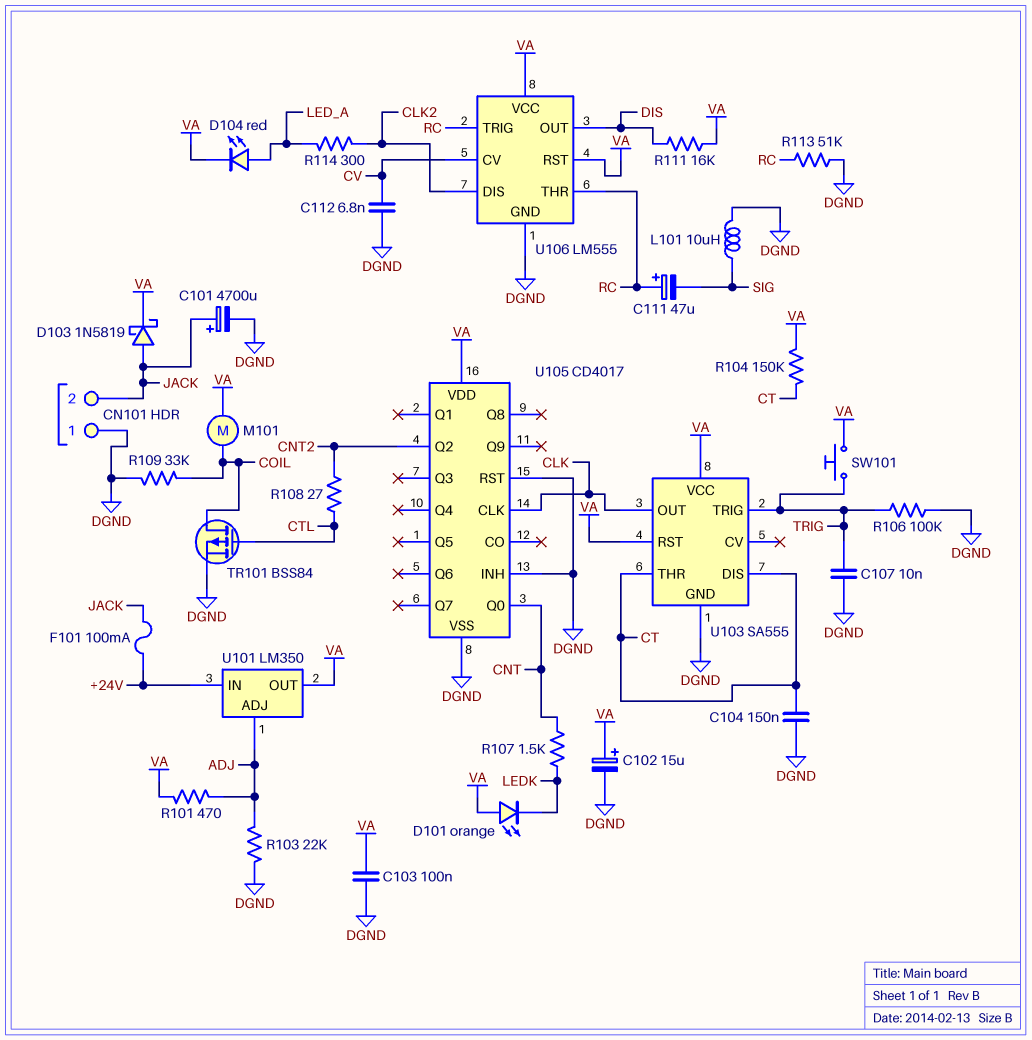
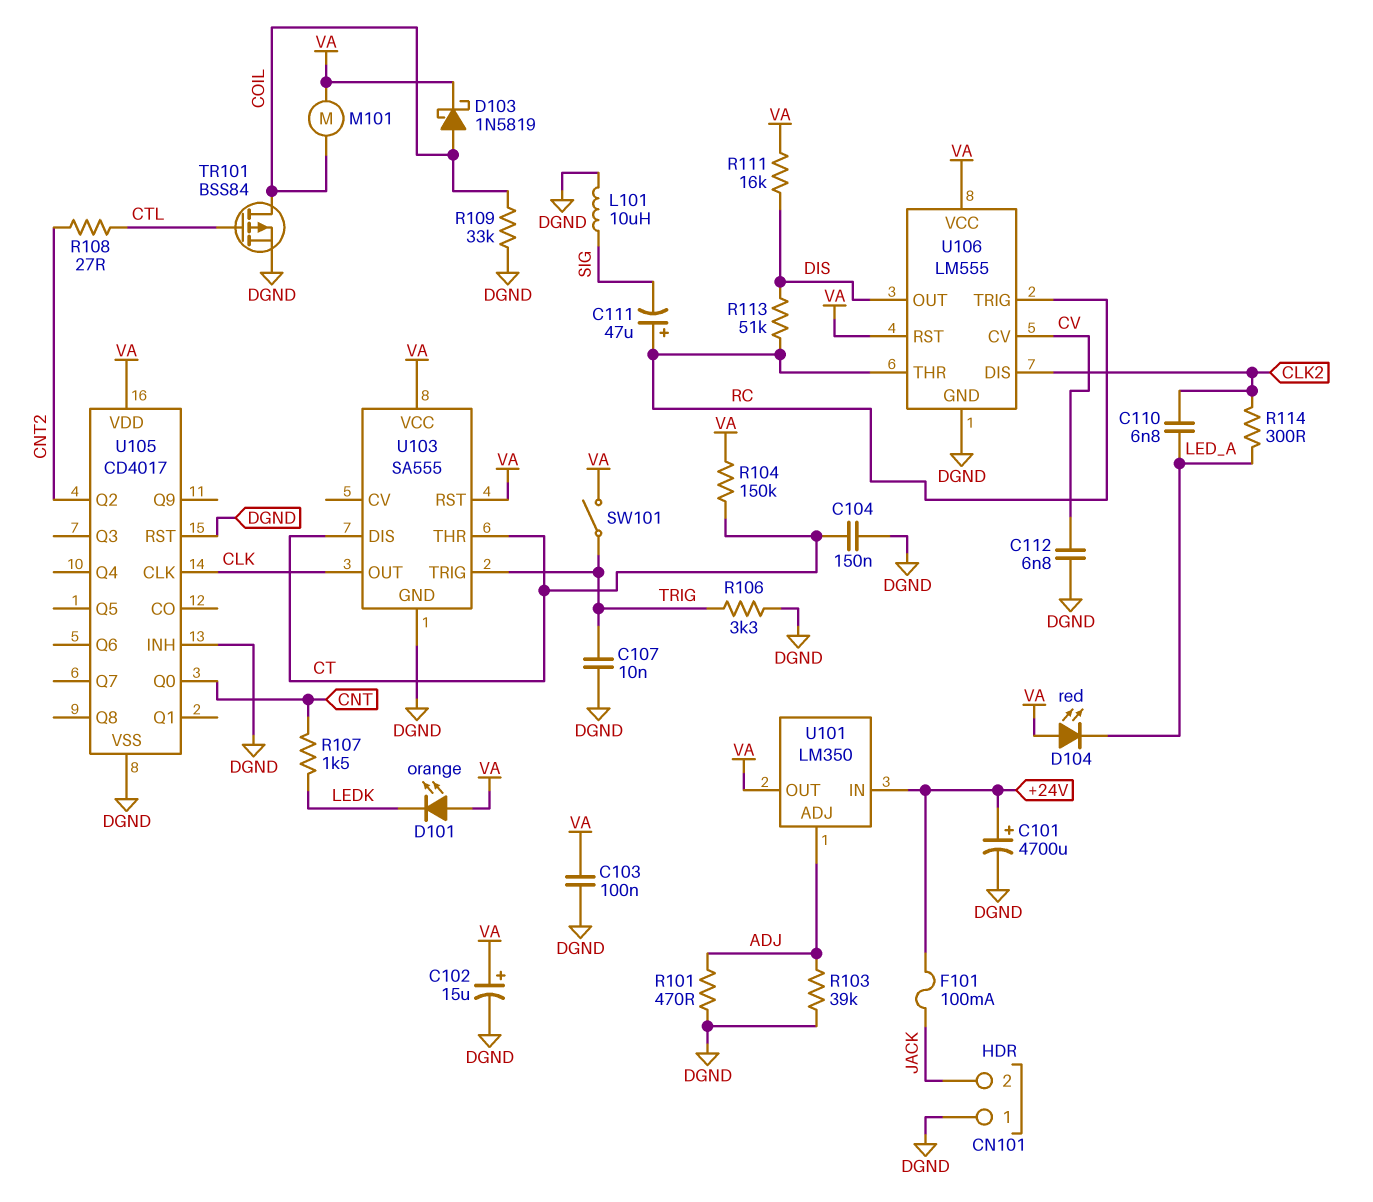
C101: 4700uF (plus JACK, minus DGND) -> 4700uF (plus +24V, minus DGND)
C110: none -> 6.8nF (CLK2, LED_A)
D103: schottky 1N5819 (A JACK, K VA) -> schottky 1N5819 (A COIL, K VA)
D104: LED red (A LED_A, K VA) -> LED red (A VA, K LED_A)
R101: 470 (ADJ, VA) -> 470 (ADJ, DGND)
R103: 22k (ADJ, DGND) -> 39k (ADJ, DGND)
R106: 100k (DGND, TRIG) -> 3.3k (DGND, TRIG)
R113: 51k (DGND, RC) -> 51k (DIS, RC)
SW101: button (TRIG, VA) -> switch (TRIG, VA)

